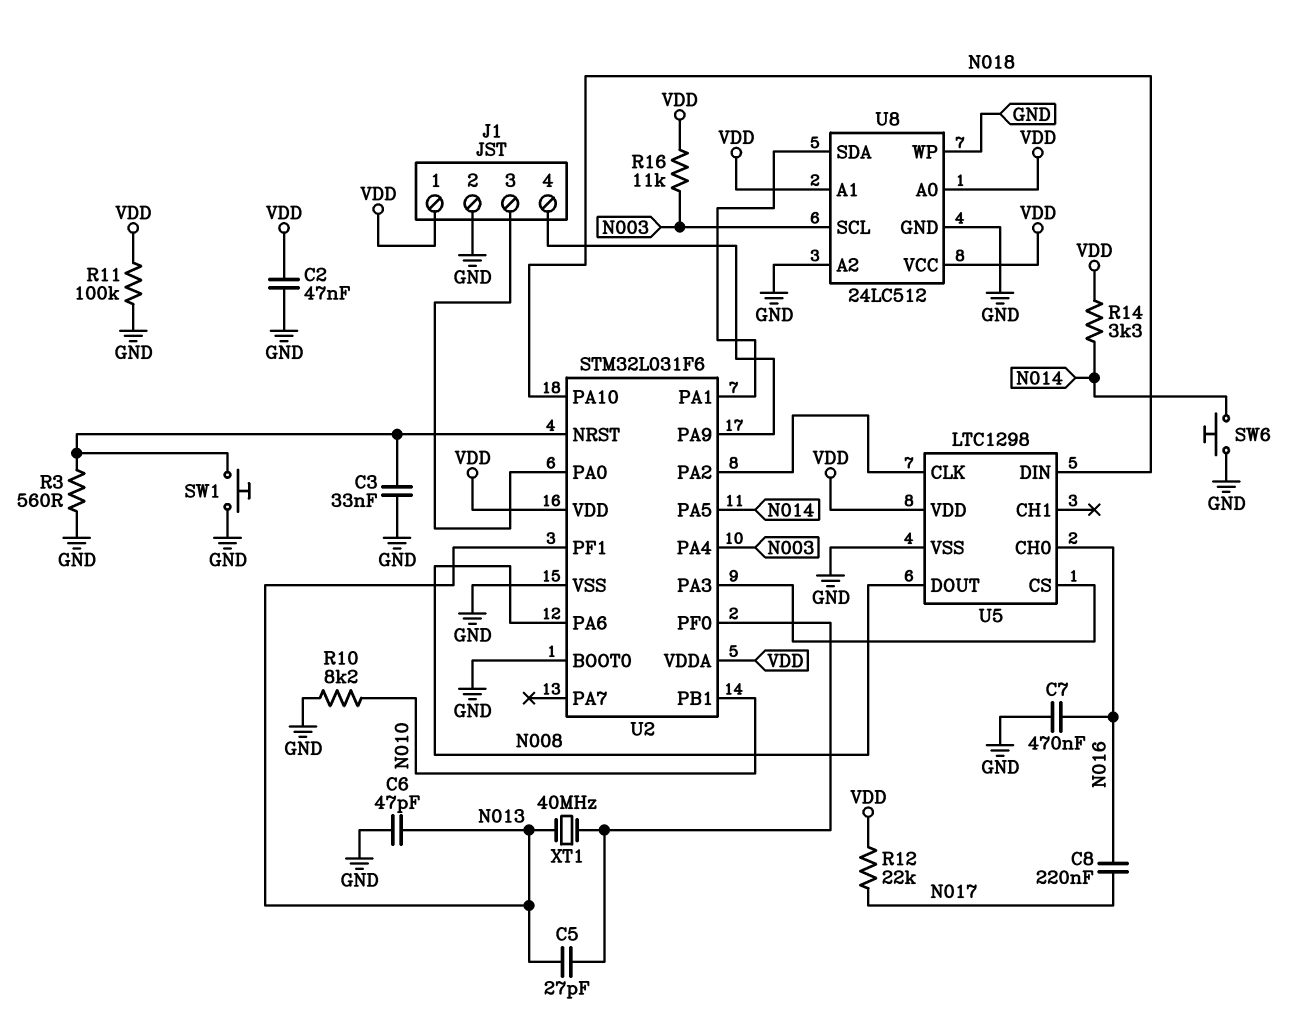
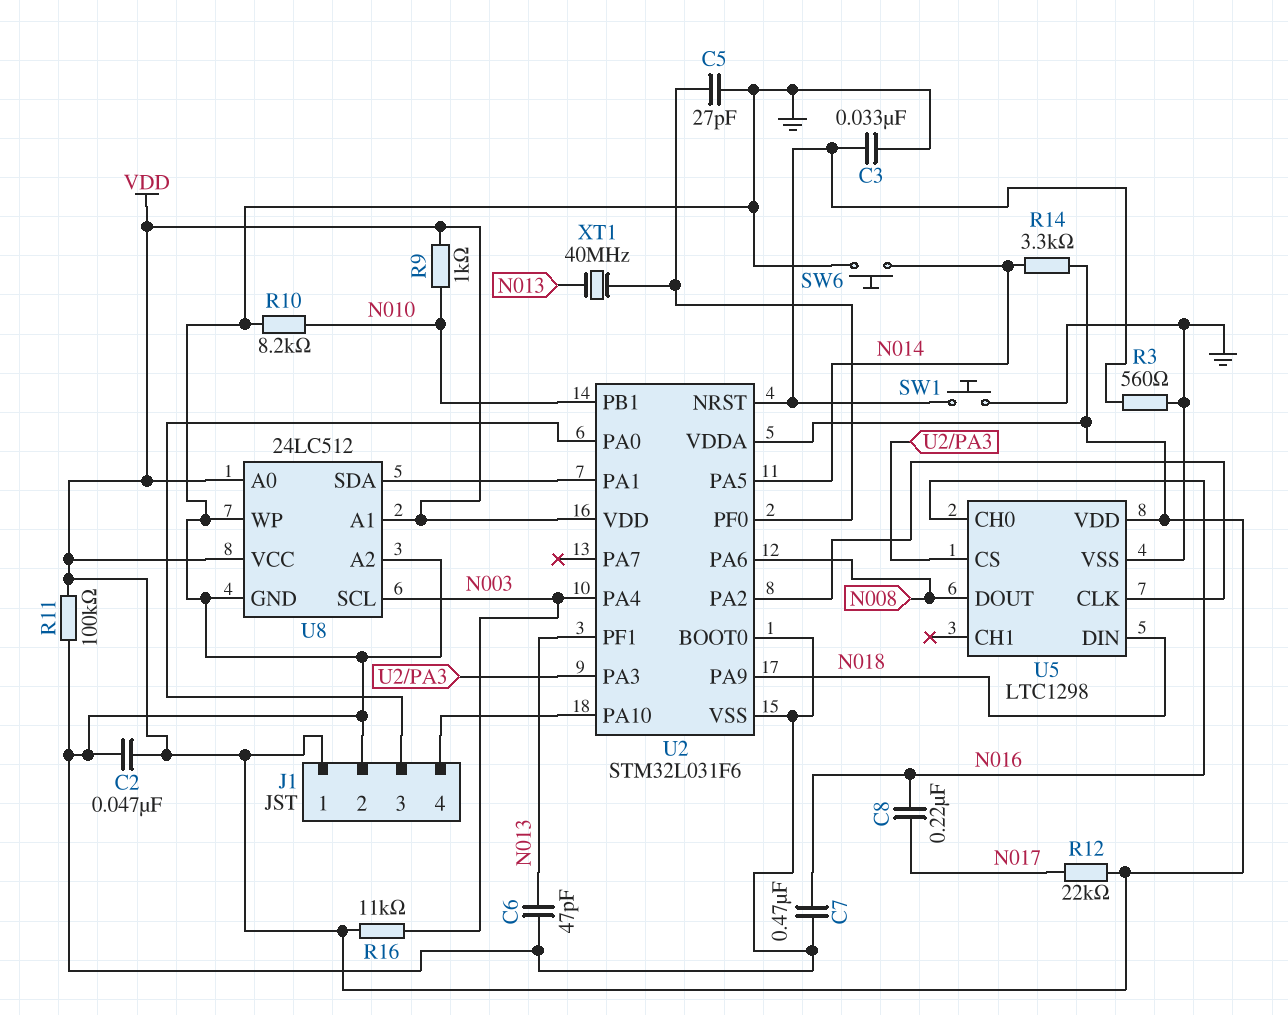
C5: 27pF (N013, U2/PF0) -> 27pF (GND, U2/PF0)
R9: none -> 1k (N010, VDD)
U2 pin PA9: J1/4 -> N018
U2 pin PA10: N018 -> J1/4

